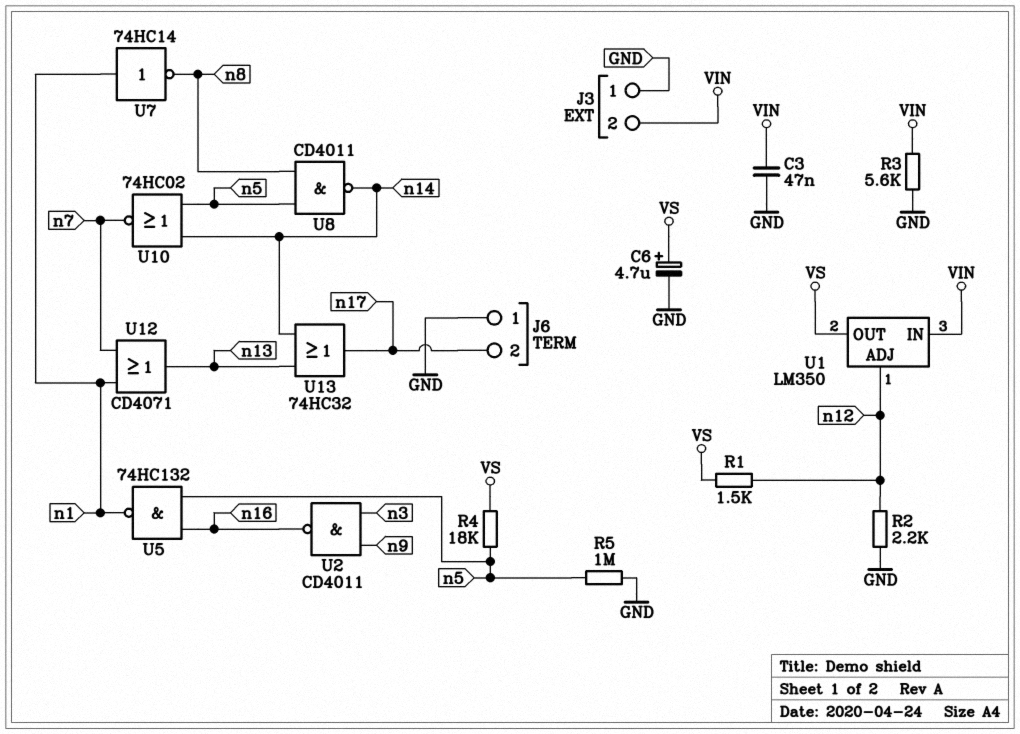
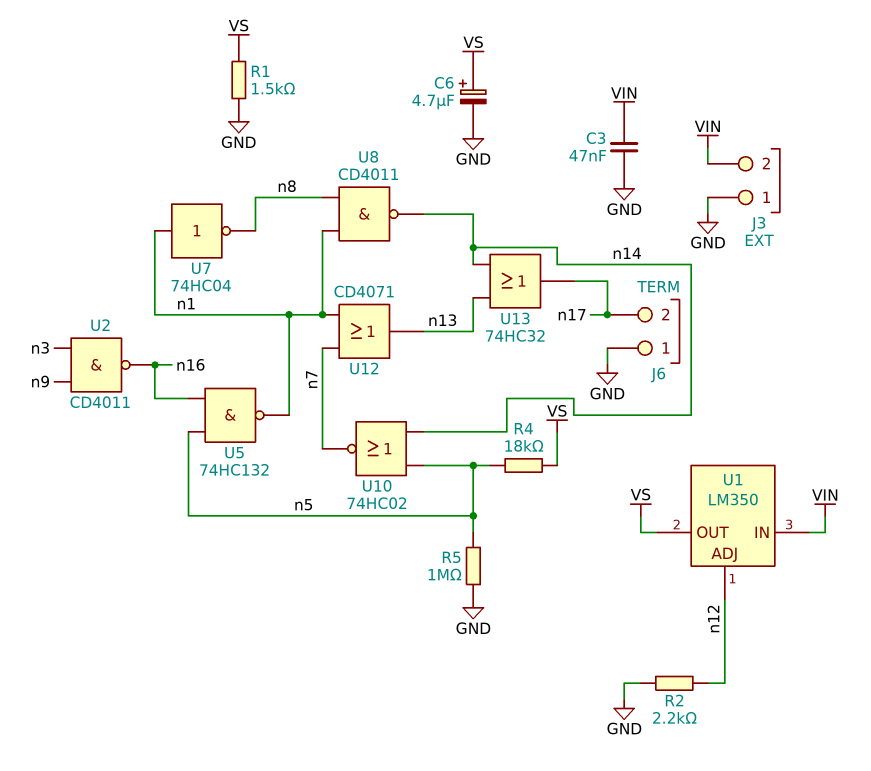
R1: 1.5k (VS, n12) -> 1.5k (GND, VS)
R3: 5.6k (GND, VIN) -> none
U7: NOT 74HC14 (in n1, out n8) -> NOT 74HC04 (in n1, out n8)
U8: NAND CD4011 (in n5, in n8, out n14) -> NAND CD4011 (in n1, in n8, out n14)

